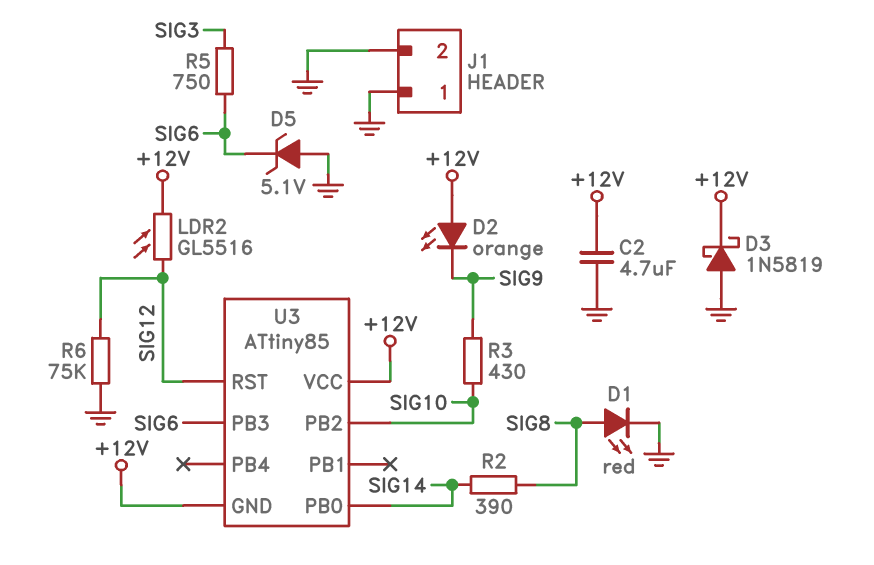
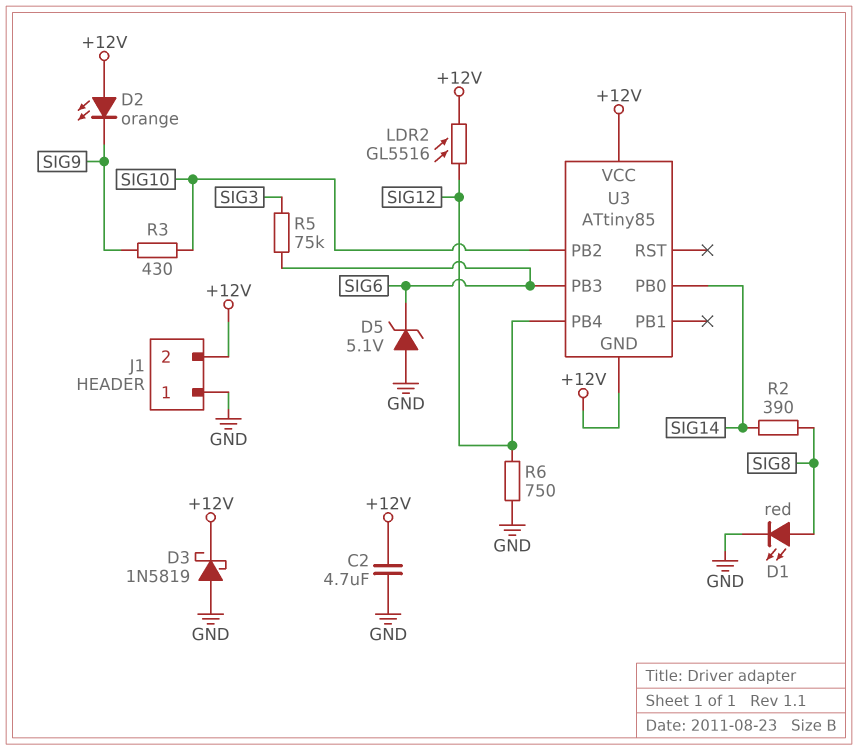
J1 pin 2: GND -> +12V
R5: 750 (SIG3, SIG6) -> 75k (SIG3, SIG6)
R6: 75k (GND, SIG12) -> 750 (GND, SIG12)
U3 pin PB4: none -> SIG12
U3 pin RST: SIG12 -> none

